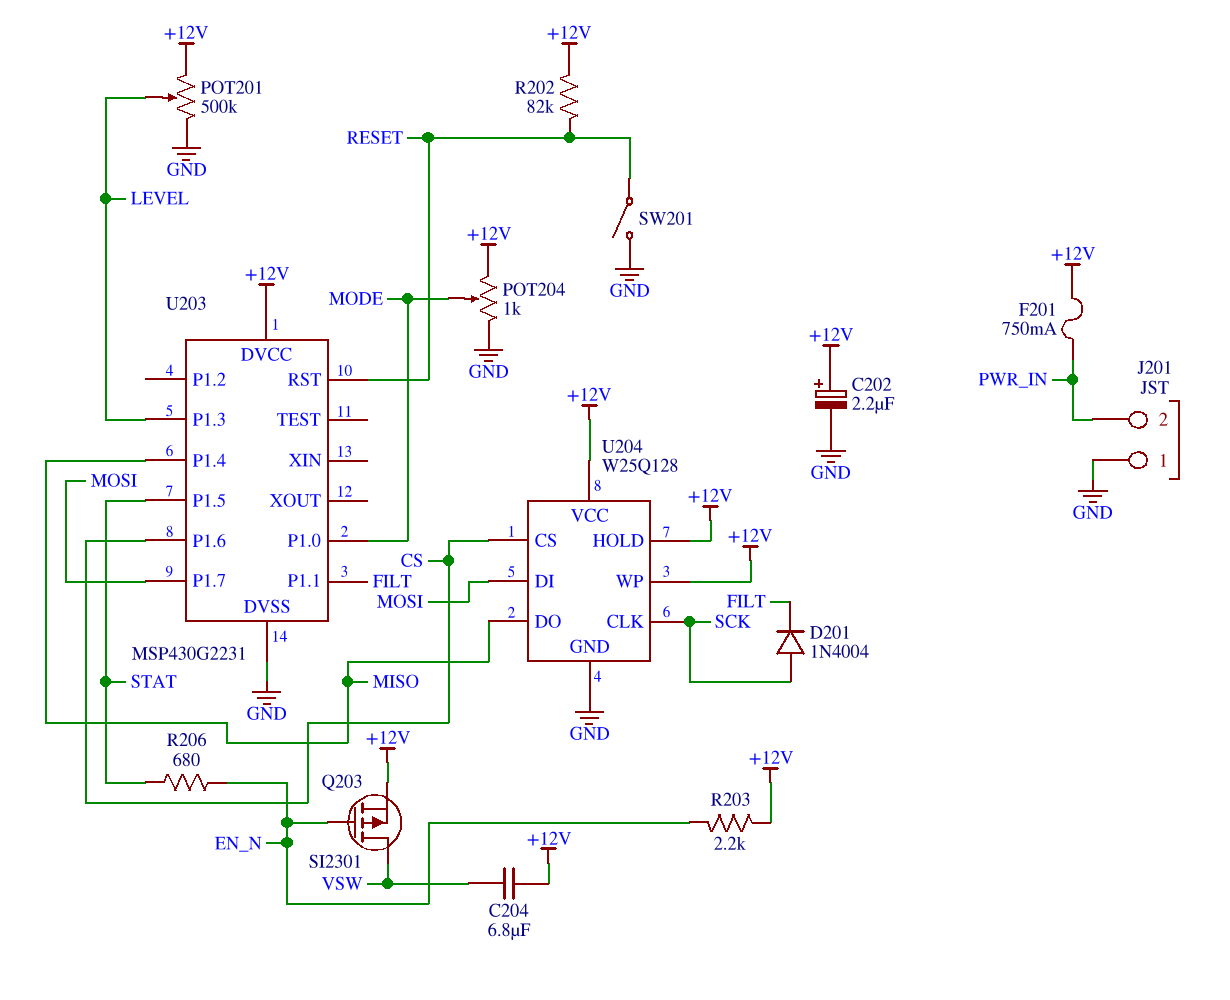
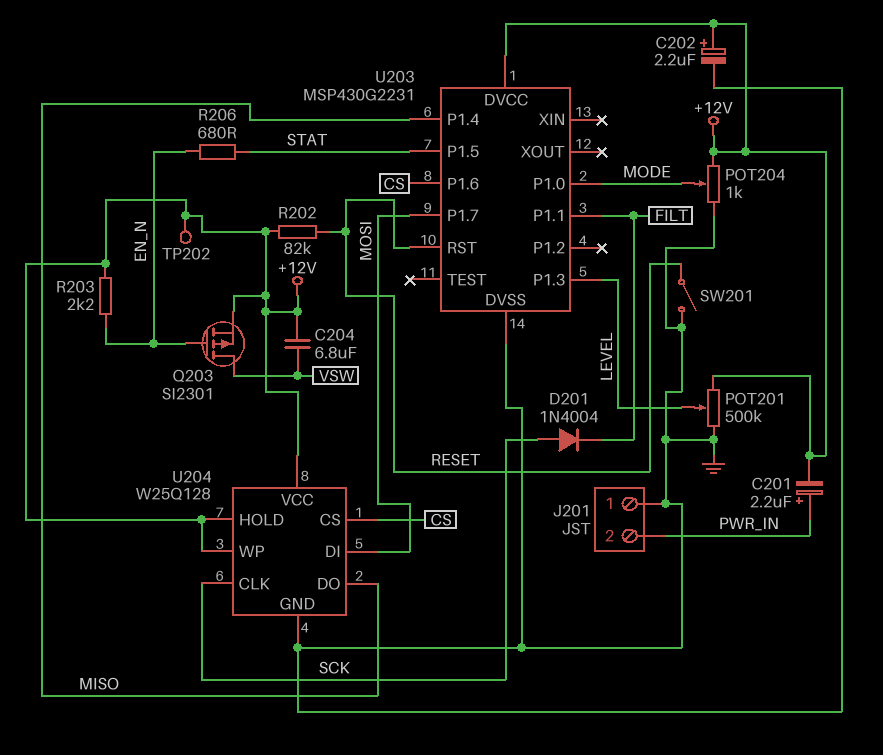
C201: none -> 2.2uF (plus PWR_IN, minus +12V)
F201: 750mA (+12V, PWR_IN) -> none
TP202: none -> test point (+12V)

